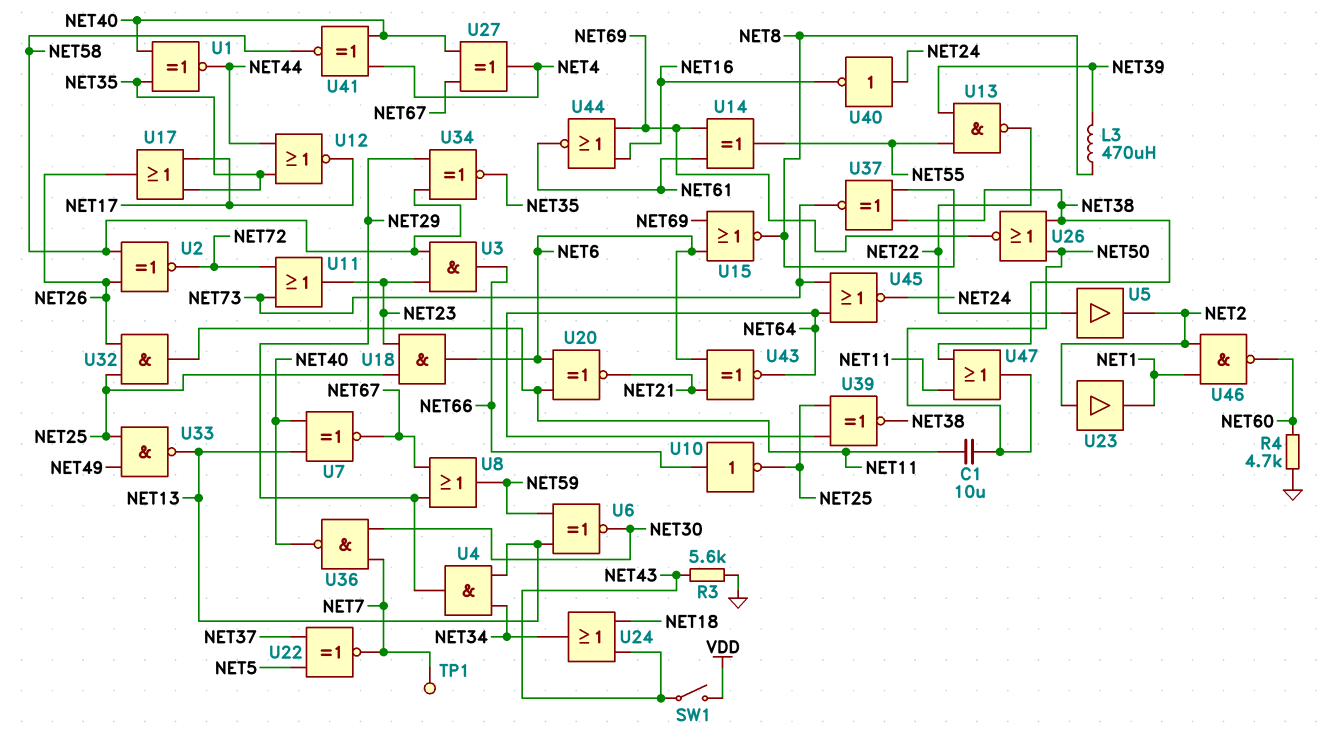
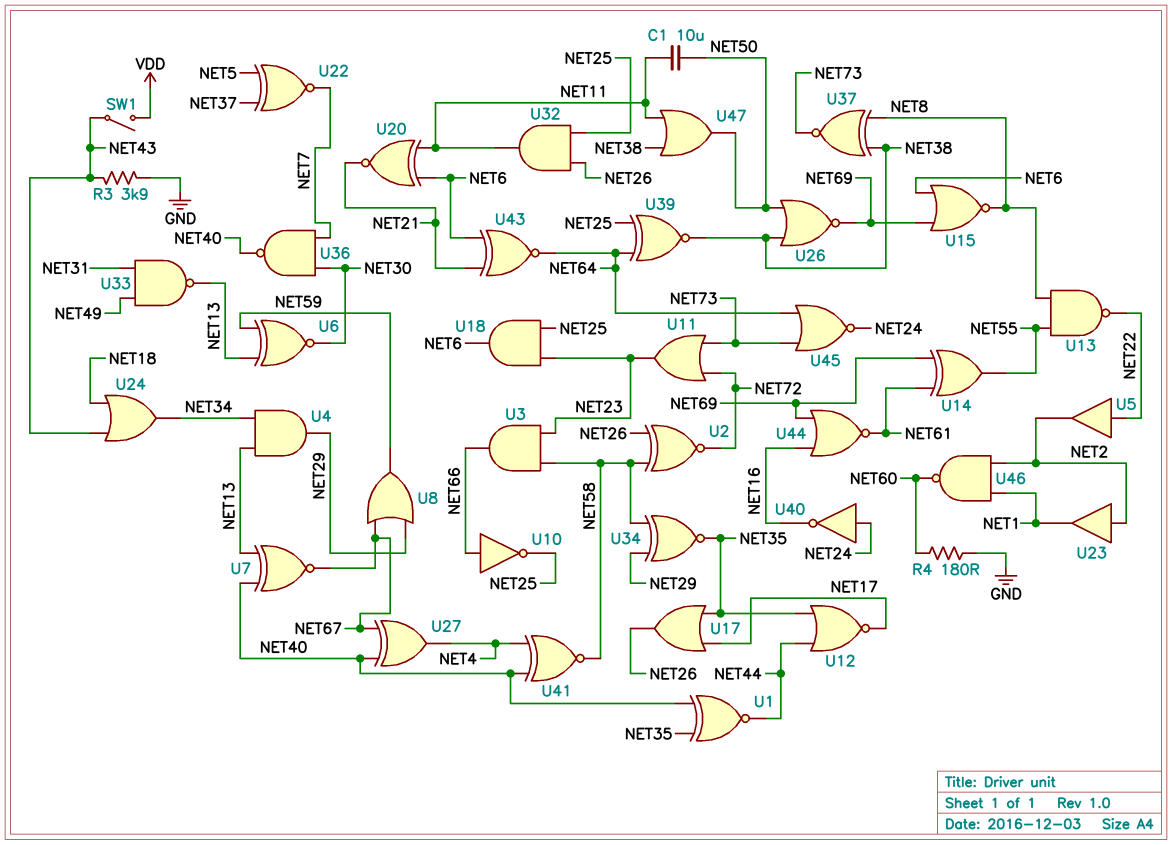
L3: 470uH (NET8, NET39) -> none
R3: 5.6k (GND, NET43) -> 3.9k (GND, NET43)
R4: 4.7k (GND, NET60) -> 180 (GND, NET60)
TP1: test point (NET7) -> none
U13: NAND (in NET39, in NET55, out NET22) -> NAND (in NET8, in NET55, out NET22)
U33: NAND (in NET25, in NET49, out NET13) -> NAND (in NET31, in NET49, out NET13)

